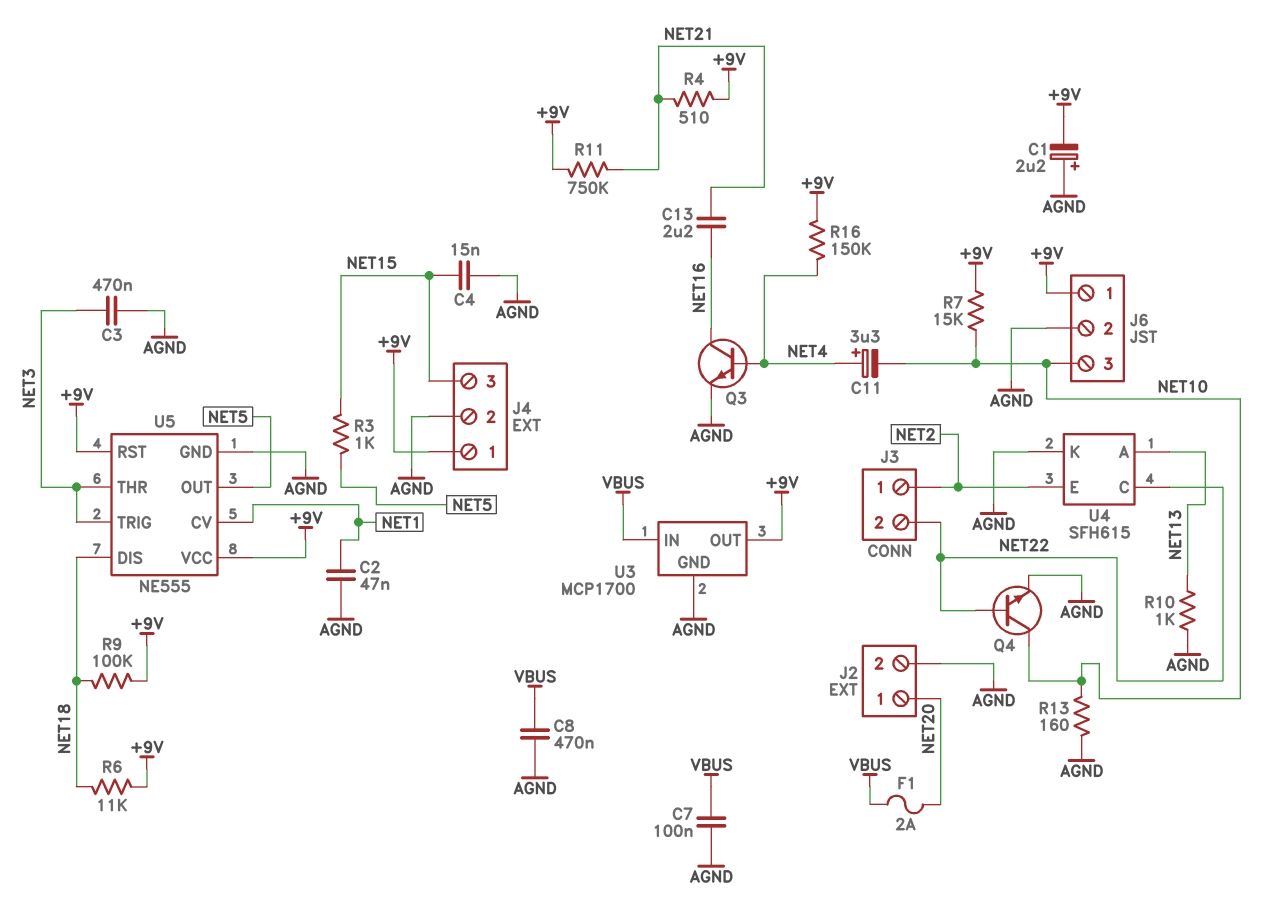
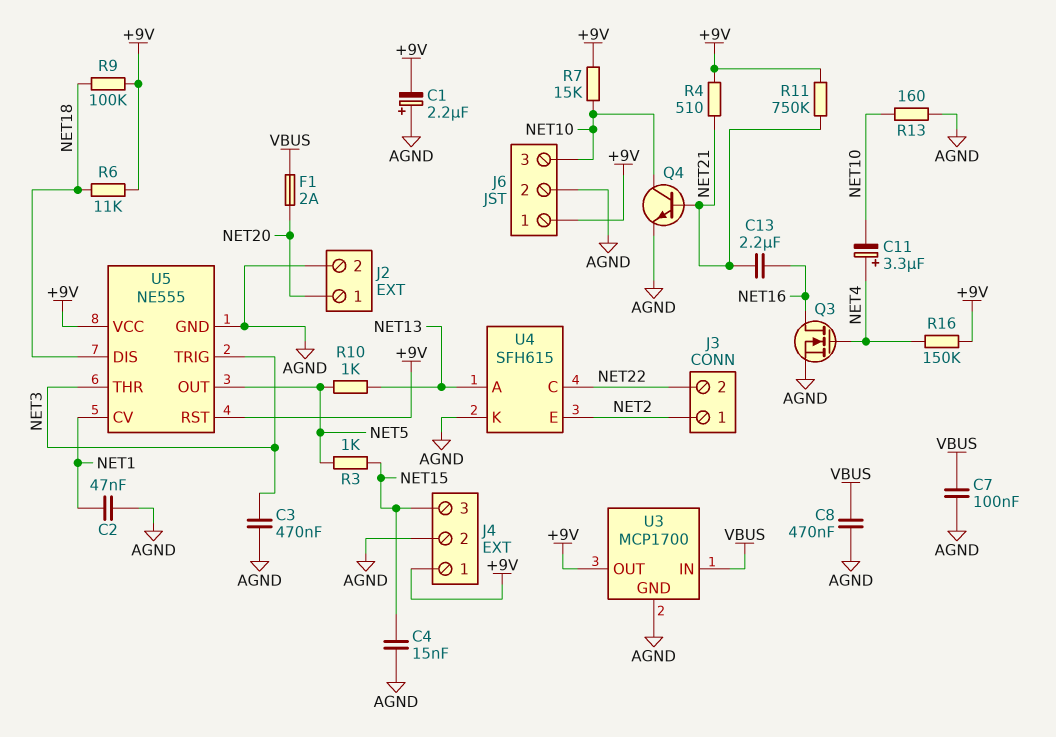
Q3: NPN (B NET4, C NET16, E AGND) -> NMOS (G NET4, D NET16, S AGND)
Q4: NPN (B NET22, C NET10, E AGND) -> NPN (B NET21, C NET10, E AGND)
R10: 1k (AGND, NET13) -> 1k (NET5, NET13)

